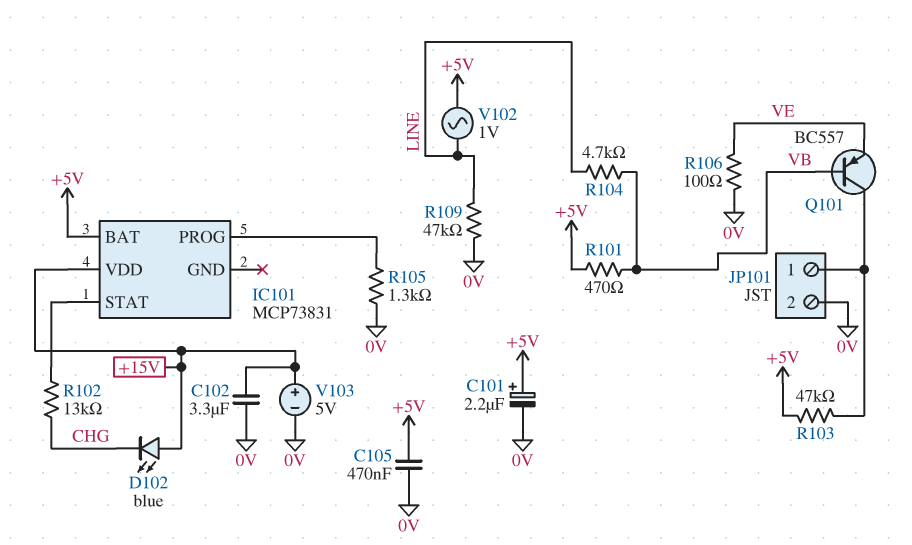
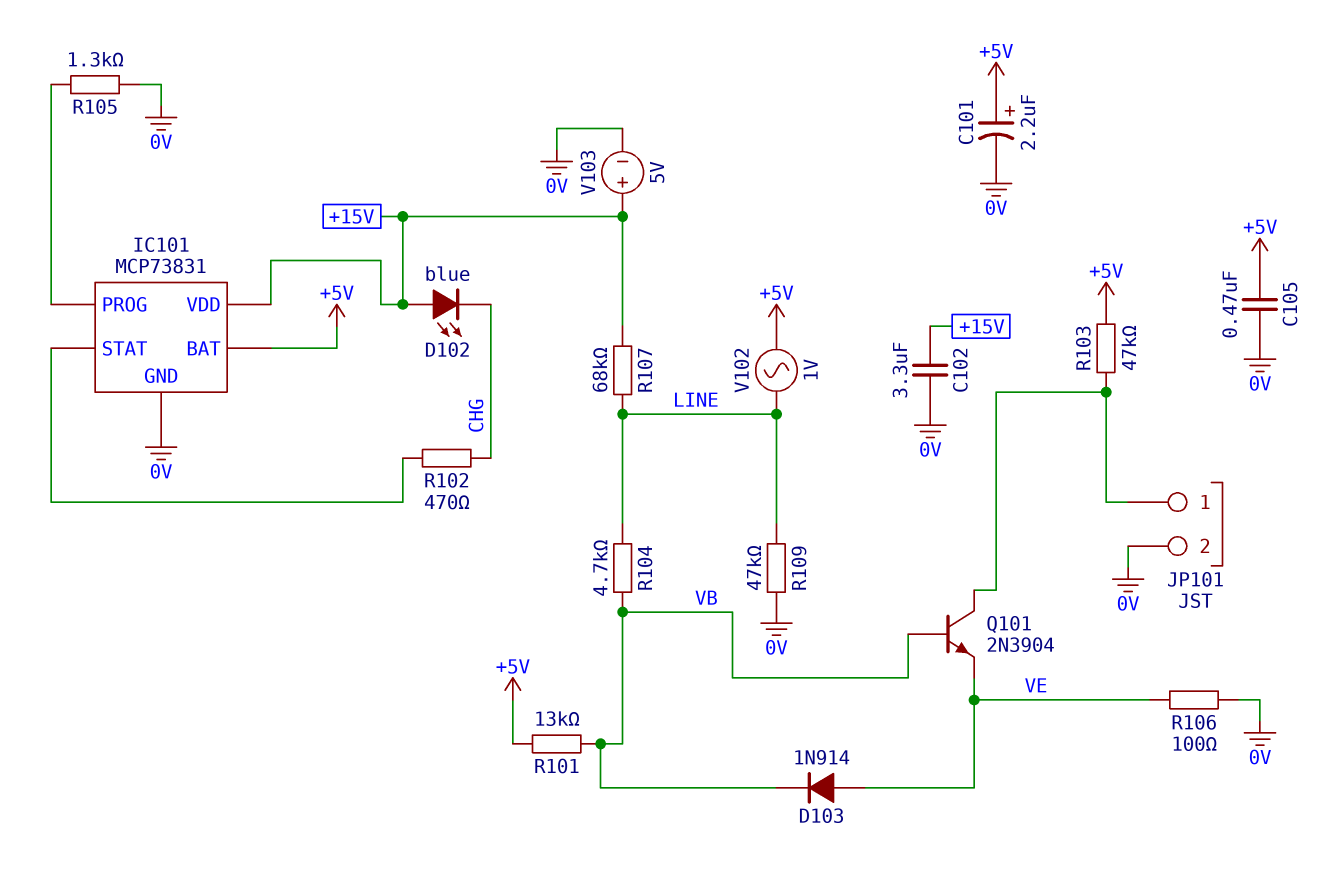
D103: none -> diode 1N914 (A VE, K VB)
IC101 pin GND: none -> 0V
Q101: PNP BC557 (B VB, C JP101/1, E VE) -> NPN 2N3904 (B VB, C JP101/1, E VE)
R101: 470 (+5V, VB) -> 13k (+5V, VB)
R102: 13k (CHG, IC101/STAT) -> 470 (CHG, IC101/STAT)
R107: none -> 68k (+15V, LINE)

